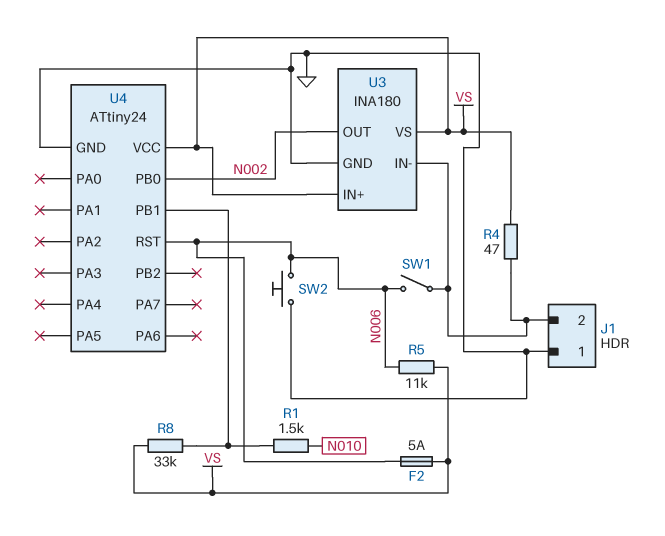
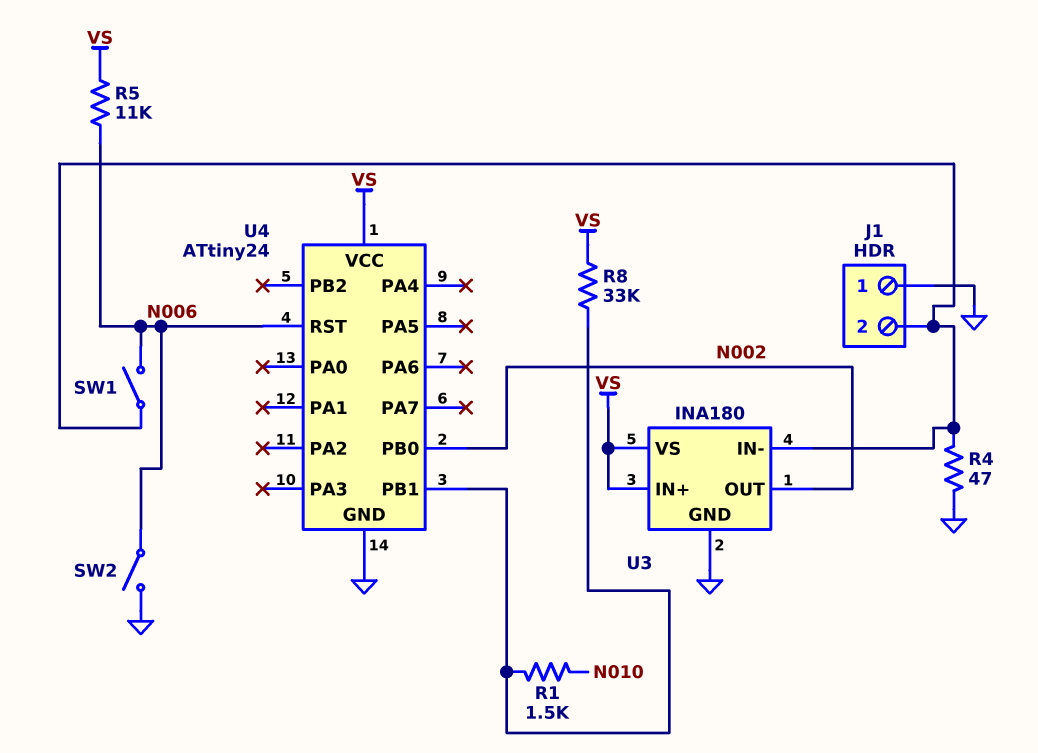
F2: 5A (N006, VS) -> none
R4: 47 (J1/2, VS) -> 47 (GND, J1/2)
SW2: button (GND, N006) -> switch (GND, N006)

